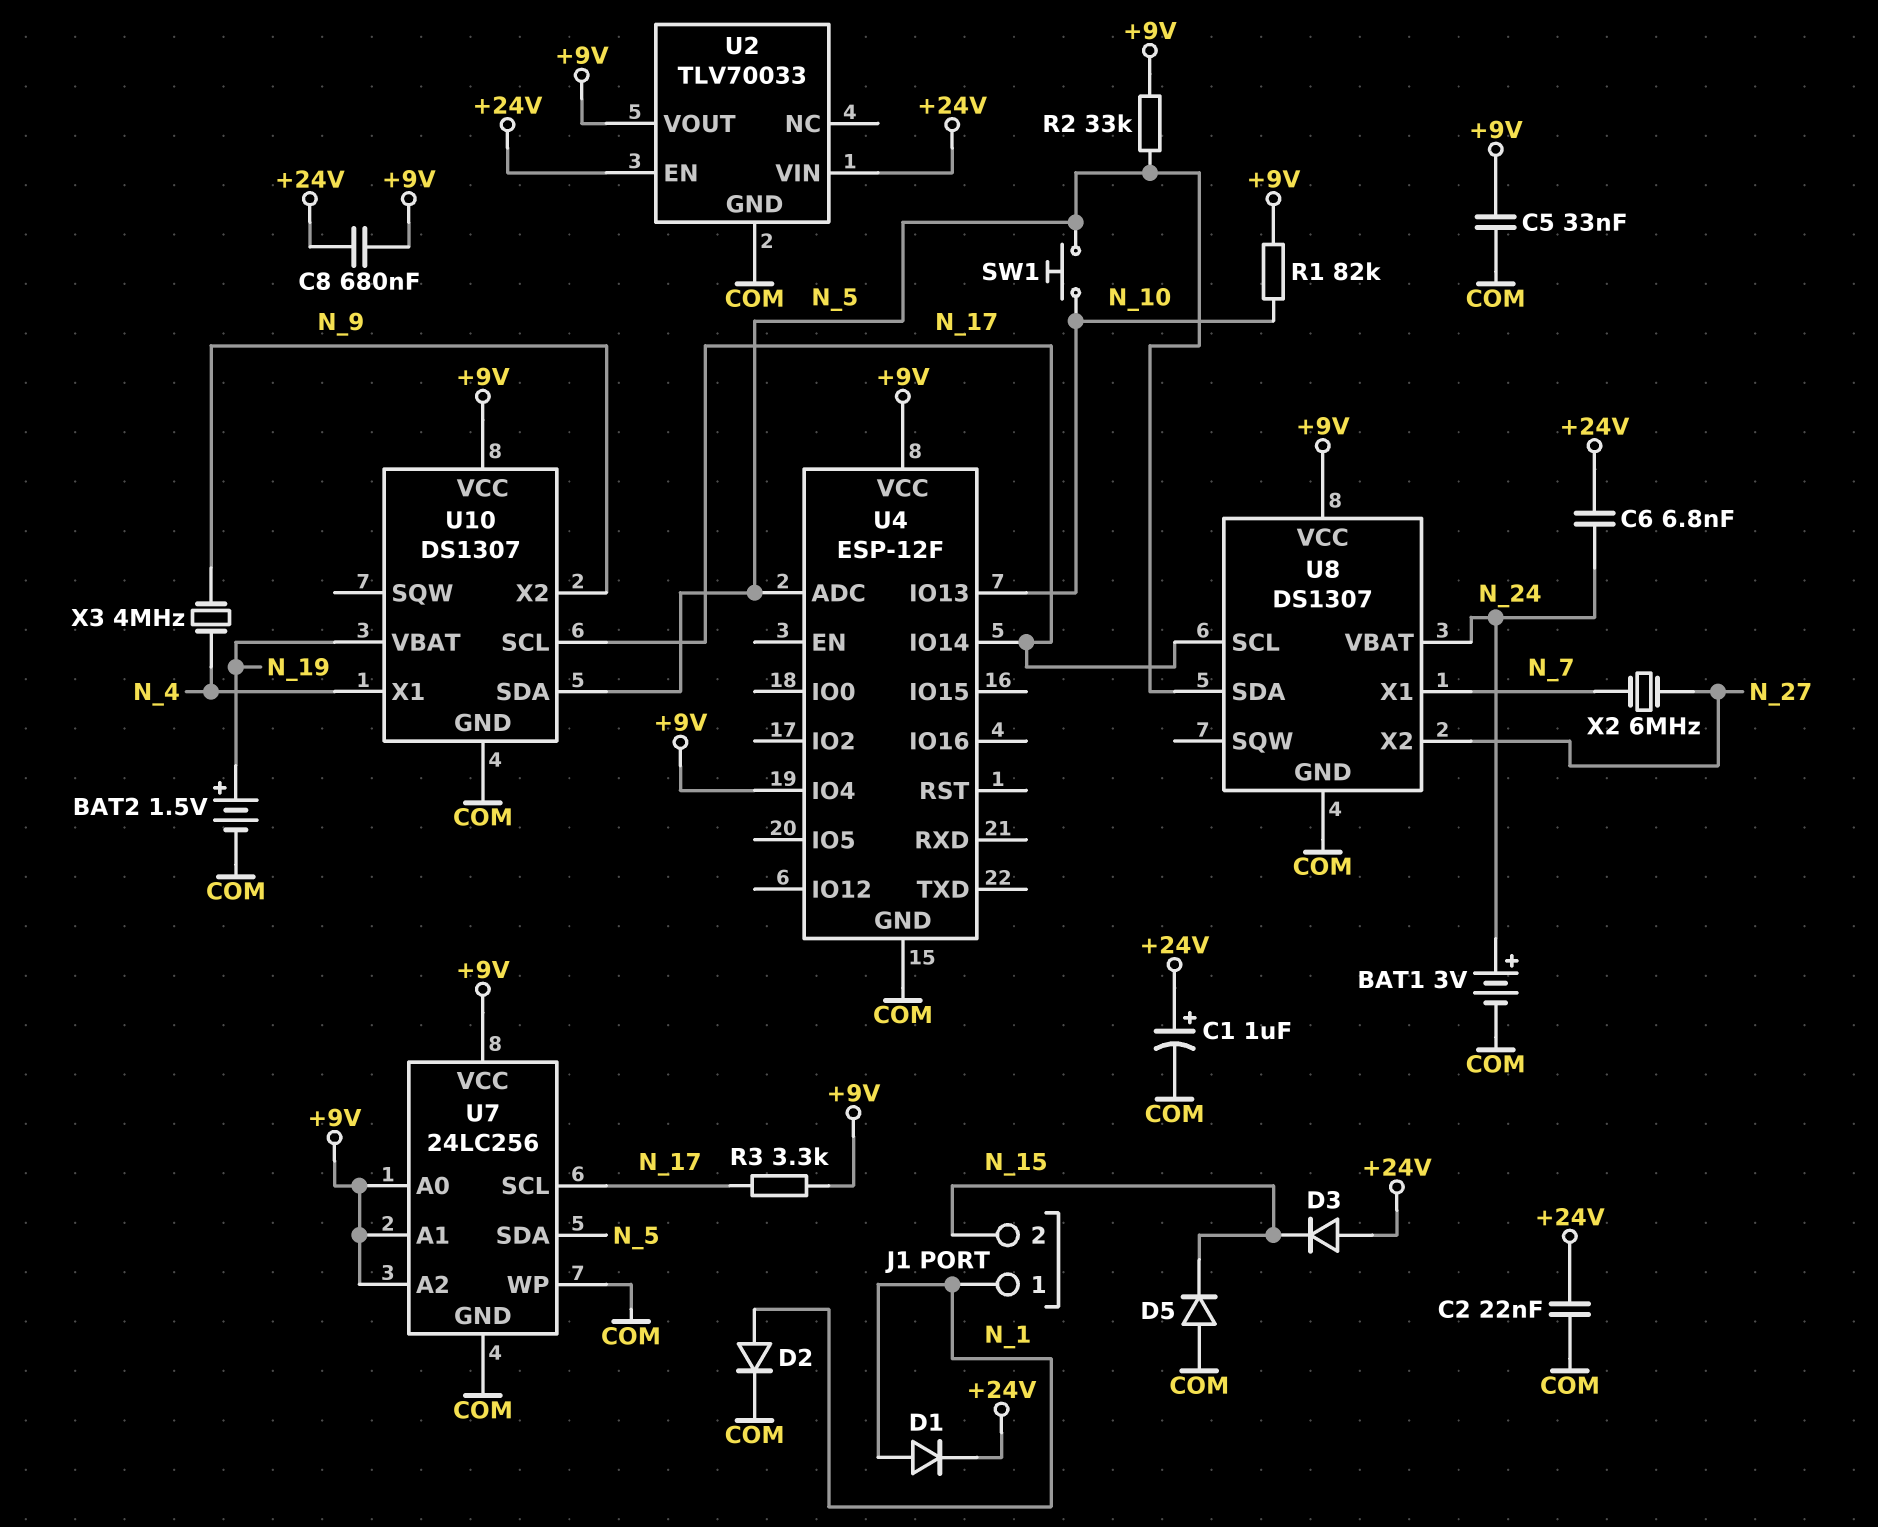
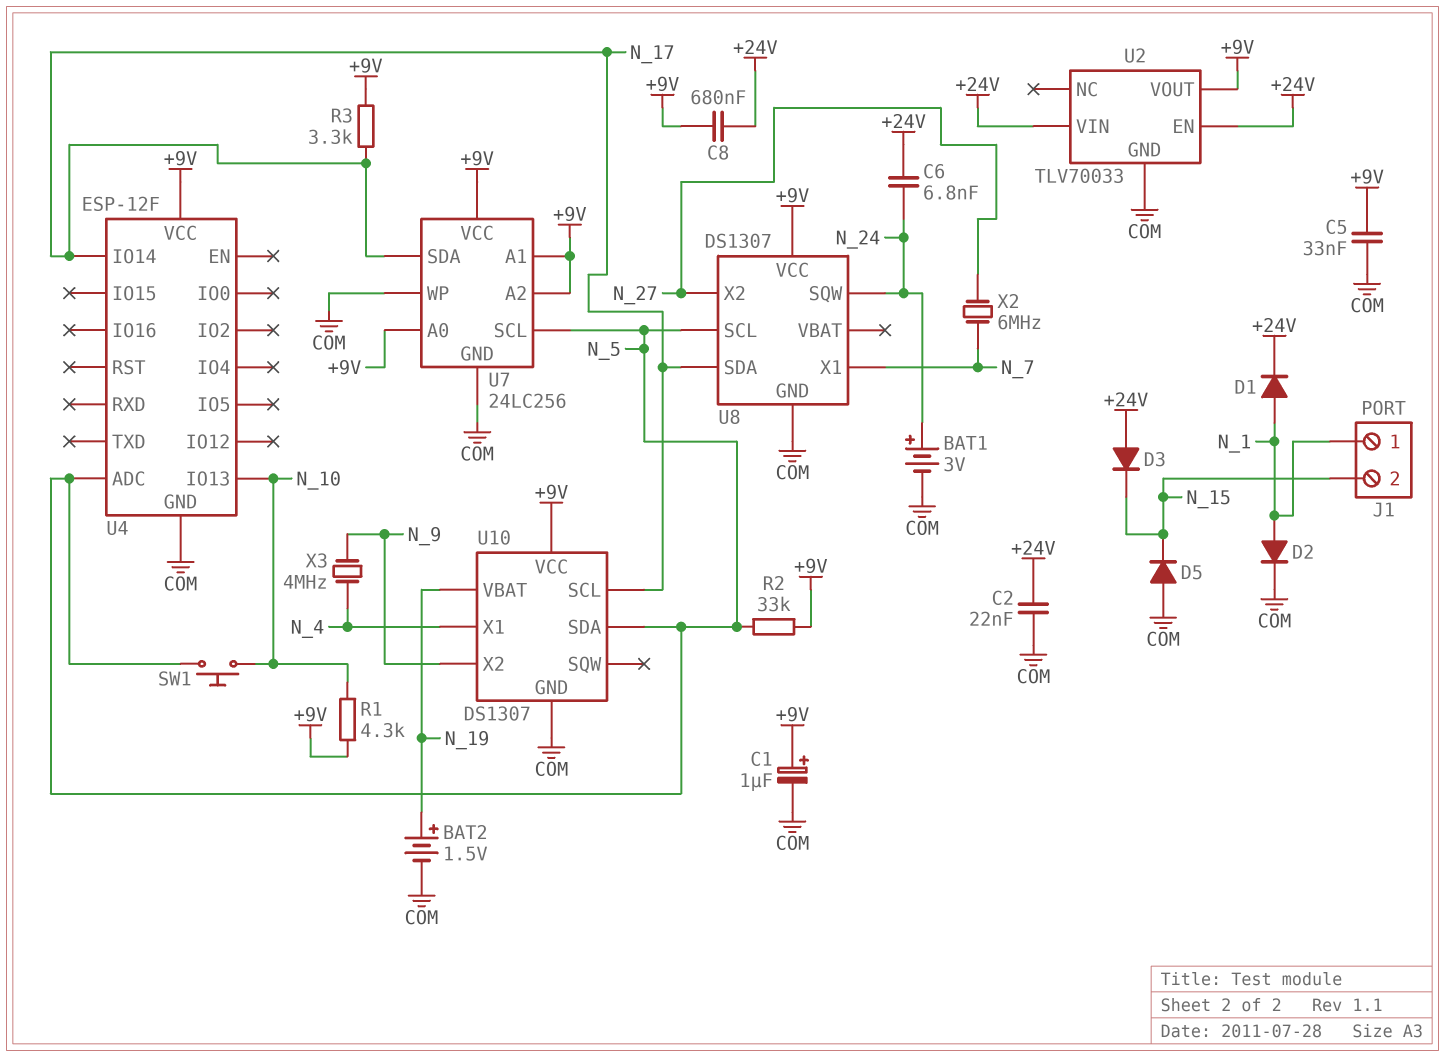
C1: 1uF (plus +24V, minus COM) -> 1uF (plus +9V, minus COM)
R1: 82k (+9V, N_10) -> 4.3k (+9V, N_10)
U4 pin IO4: +9V -> none
U7 pin SCL: N_17 -> N_5
U7 pin SDA: N_5 -> N_17
U8 pin SCL: N_17 -> N_5
U8 pin SDA: N_5 -> N_17
U8 pin SQW: none -> N_24
U8 pin VBAT: N_24 -> none

